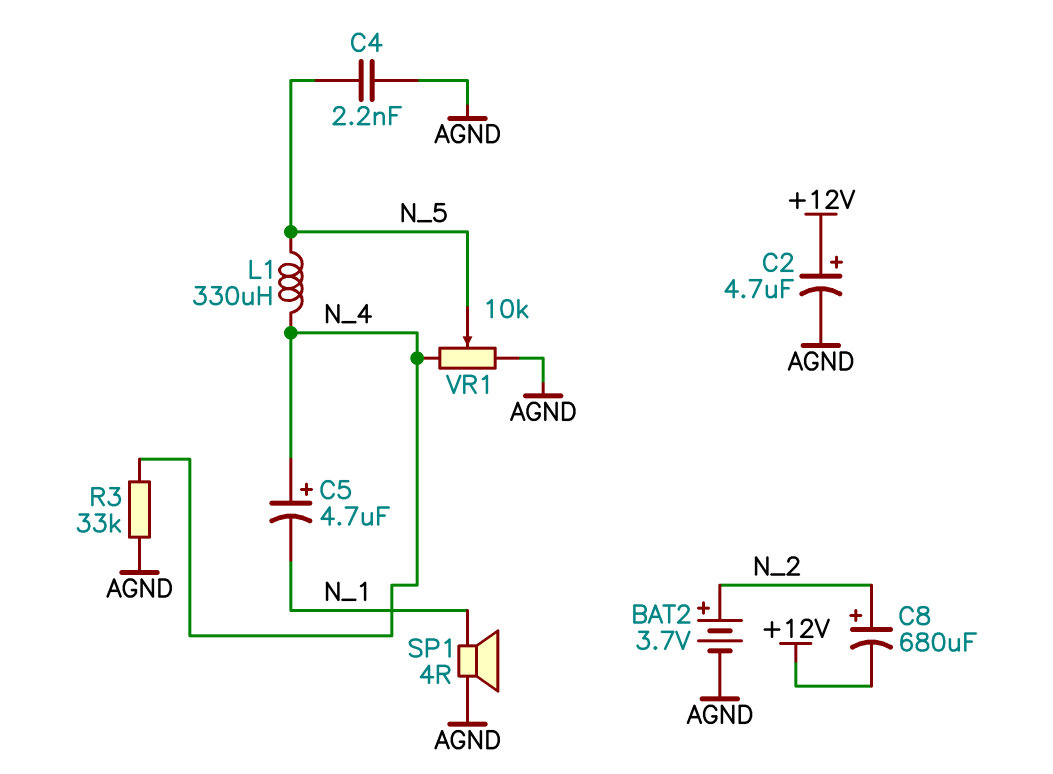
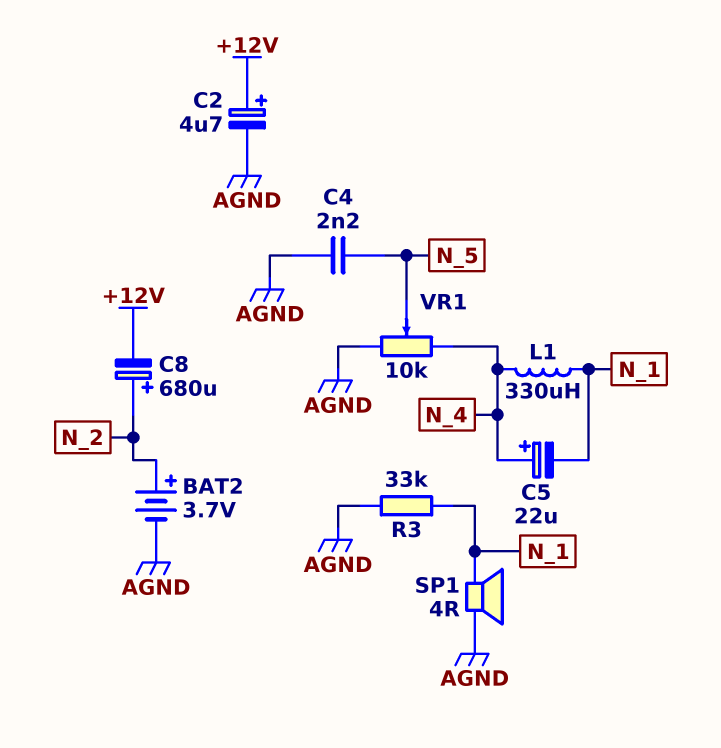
C5: 4.7uF (plus N_4, minus N_1) -> 22uF (plus N_4, minus N_1)
L1: 330uH (N_4, N_5) -> 330uH (N_1, N_4)
R3: 33k (AGND, N_4) -> 33k (AGND, N_1)

